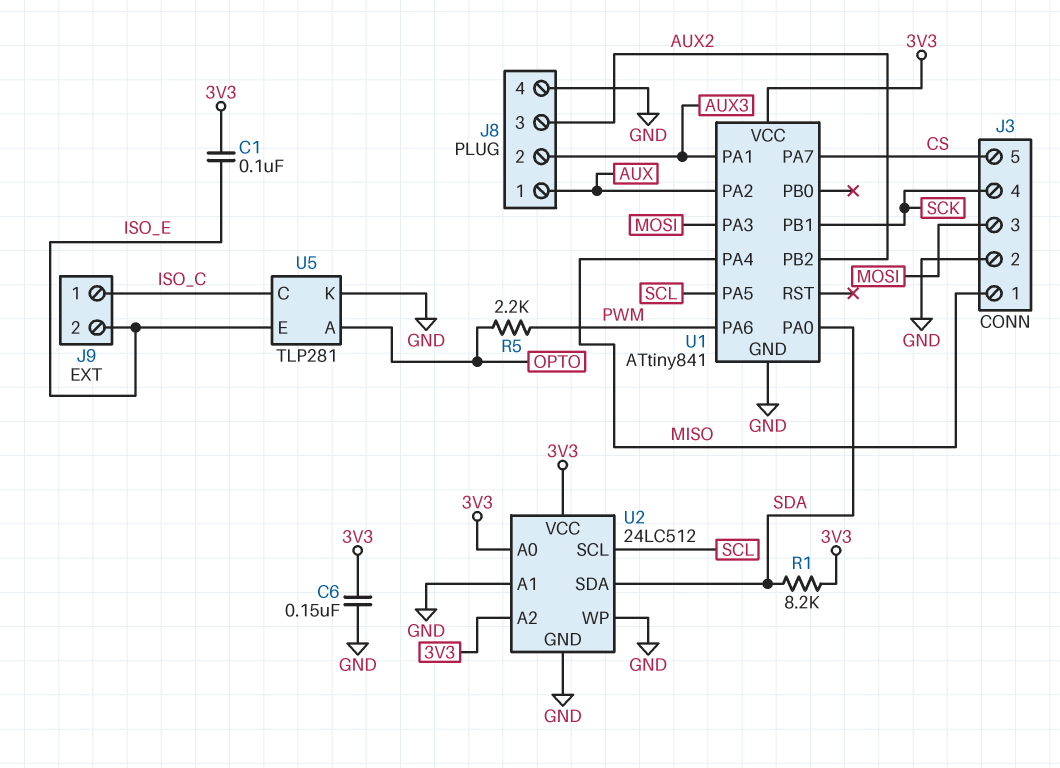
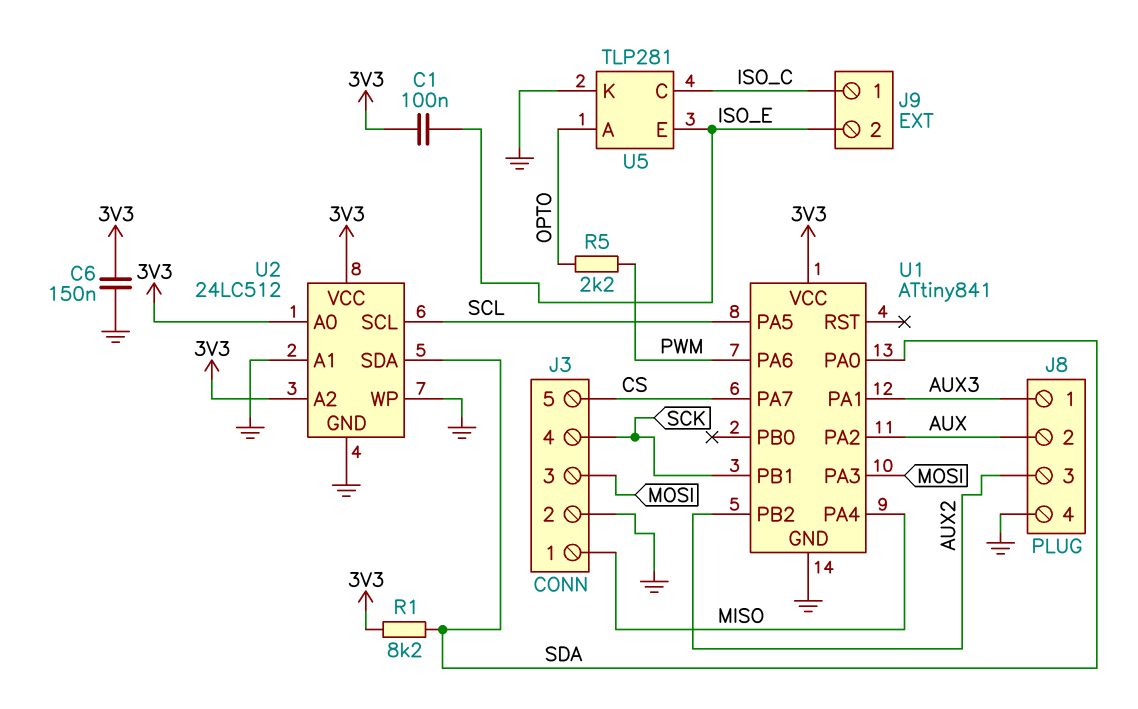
J8 pin 1: AUX -> AUX3
J8 pin 2: AUX3 -> AUX

